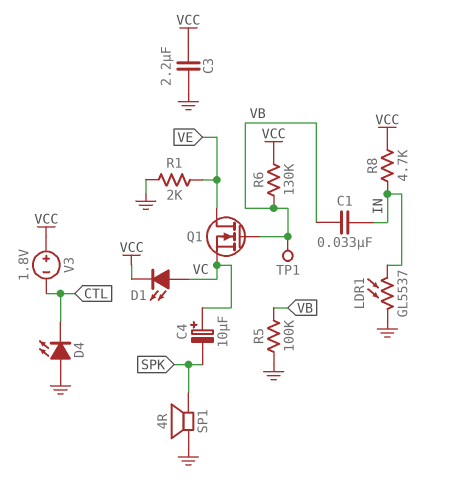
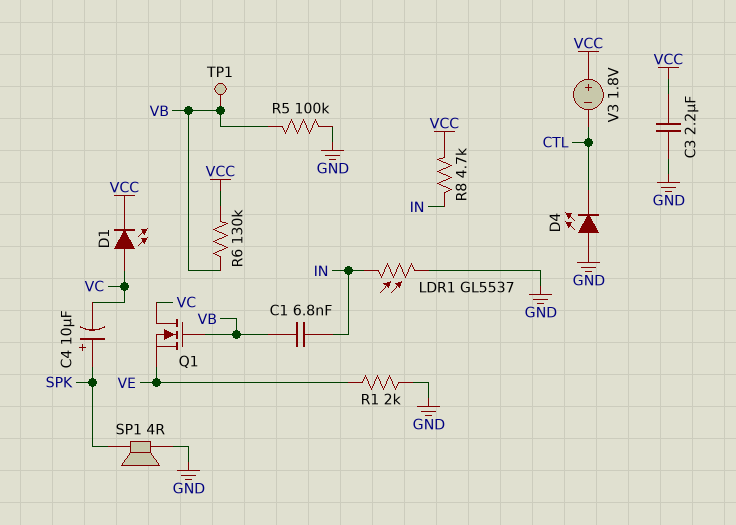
C1: 33nF (IN, VB) -> 6.8nF (IN, VB)
C4: 10uF (plus VC, minus SPK) -> 10uF (plus SPK, minus VC)
Q1: NMOS (G VB, D VE, S VC) -> NMOS (G VB, D VC, S VE)

